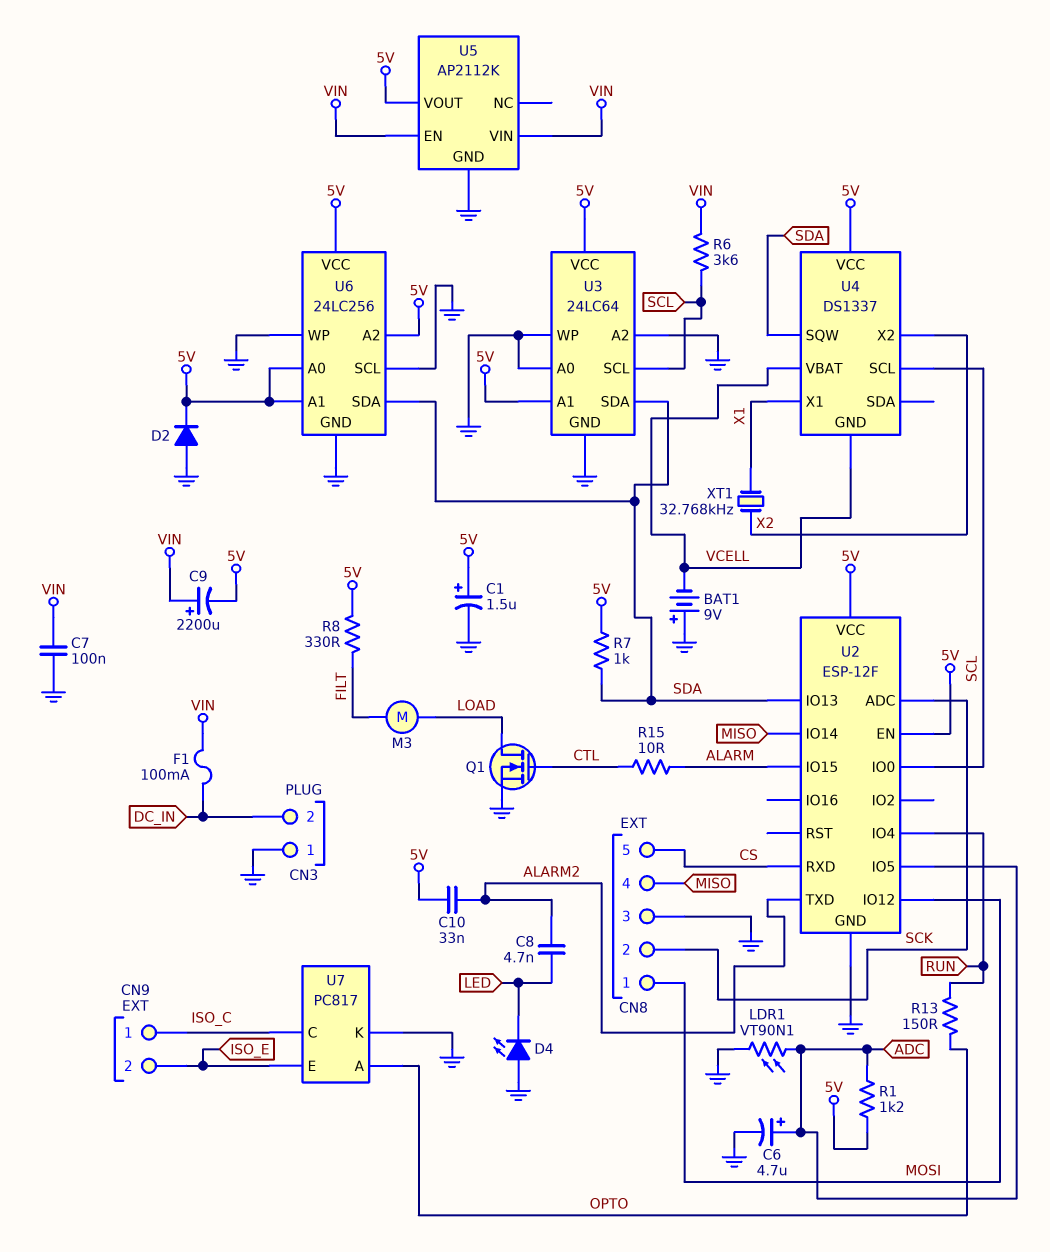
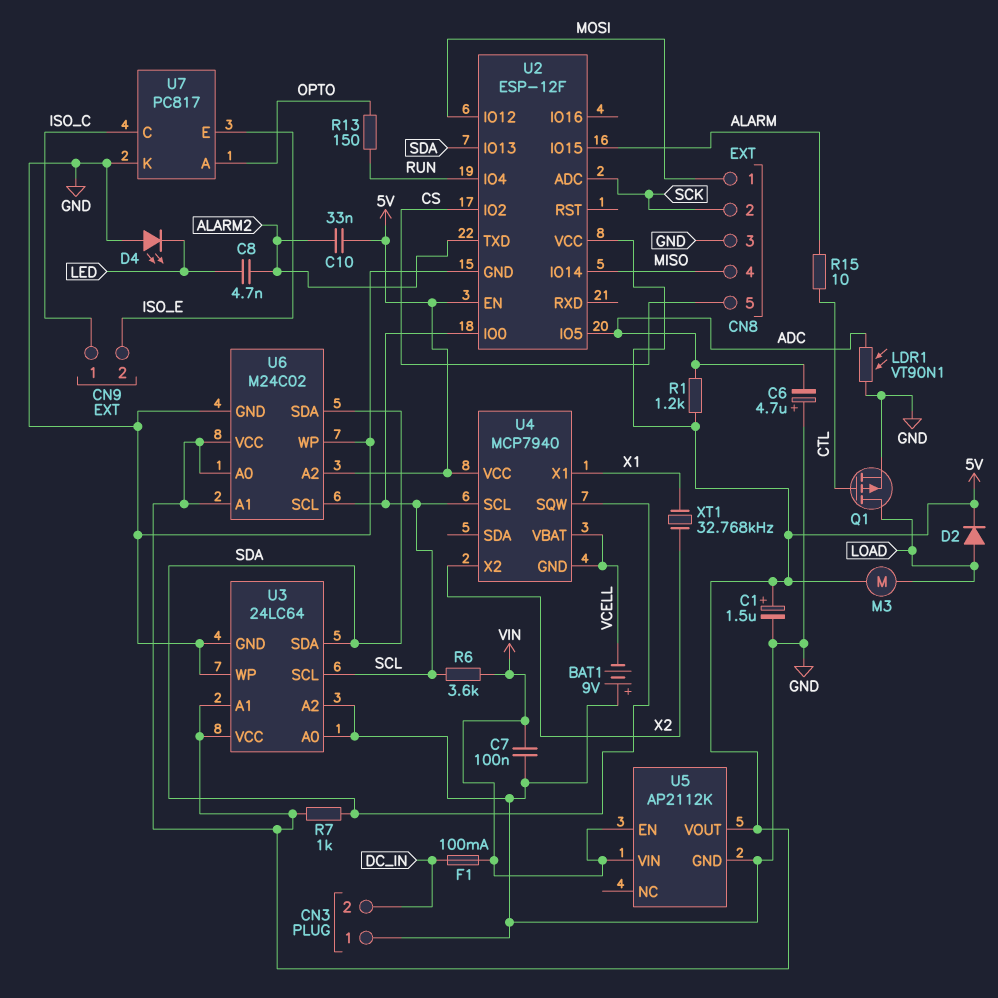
C6: 4.7uF (plus ADC, minus GND) -> 4.7uF (plus GND, minus ADC)
C9: 2200uF (plus VIN, minus 5V) -> none
D2: diode (A GND, K 5V) -> diode (A LOAD, K 5V)
M3: motor (FILT, LOAD) -> motor (5V, LOAD)
Q1: NMOS (G CTL, D LOAD, S GND) -> PMOS (G CTL, D LOAD, S GND)
R8: 330 (5V, FILT) -> none
U2 pin IO2: none -> CS
U2 pin RXD: CS -> none
U4: DS1337 -> MCP7940
U6: 24LC256 -> M24C02
U6 pin SCL: GND -> SCL

